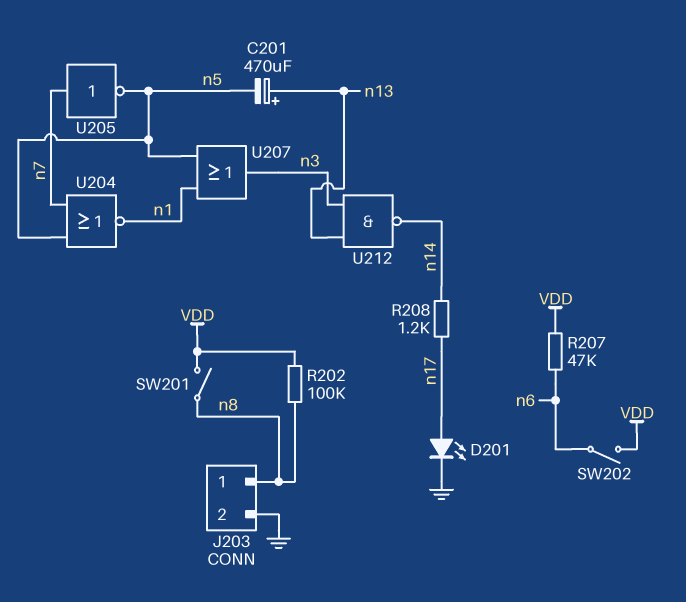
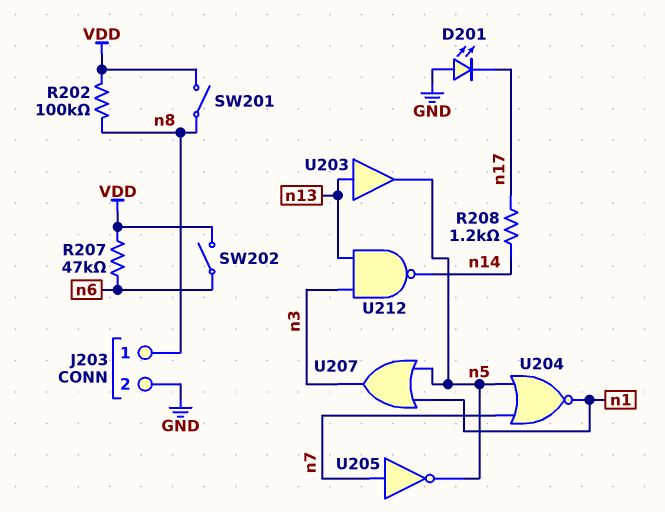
C201: 470uF (plus n13, minus n5) -> none
D201: LED (A n17, K GND) -> LED (A GND, K n17)
U203: none -> buffer (in n13, out n5)

